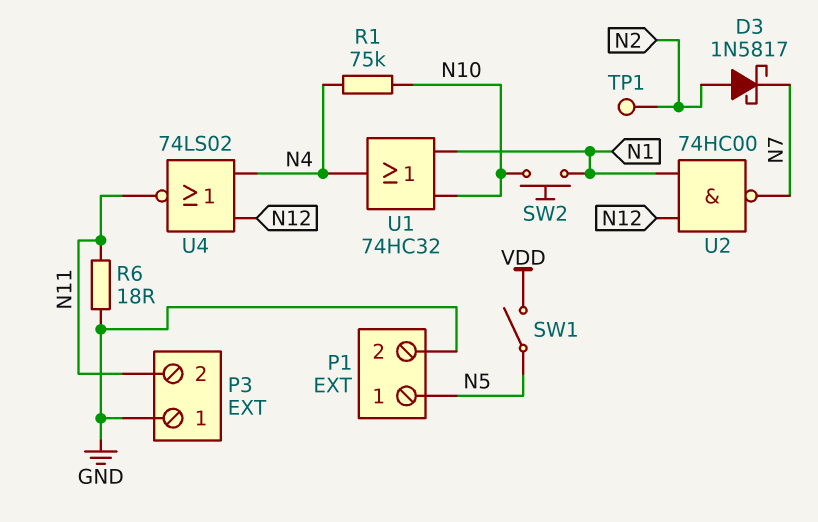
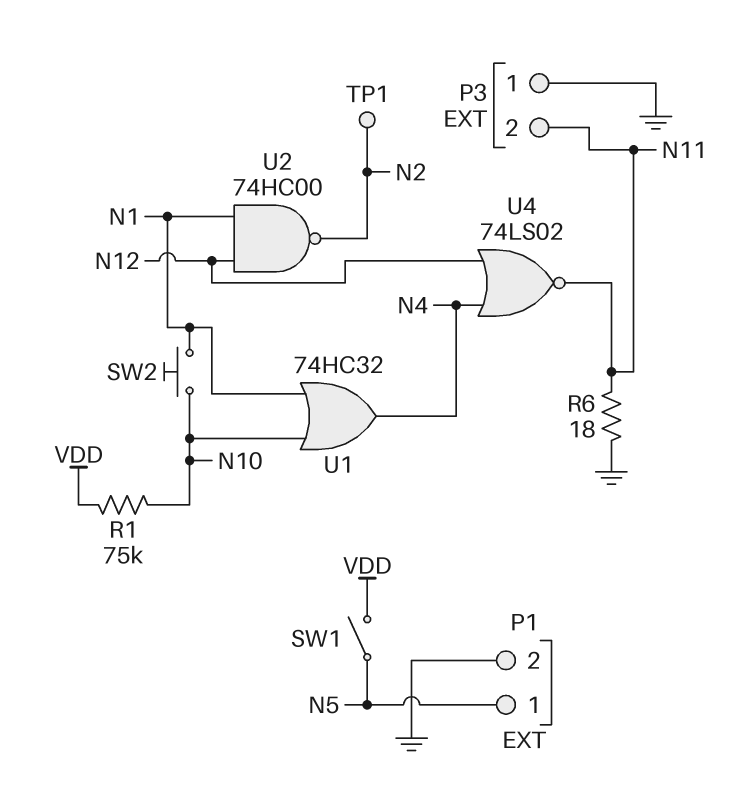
D3: schottky 1N5817 (A N2, K N7) -> none
R1: 75k (N4, N10) -> 75k (N10, VDD)
U2: NAND 74HC00 (in N1, in N12, out N7) -> NAND 74HC00 (in N1, in N12, out N2)

